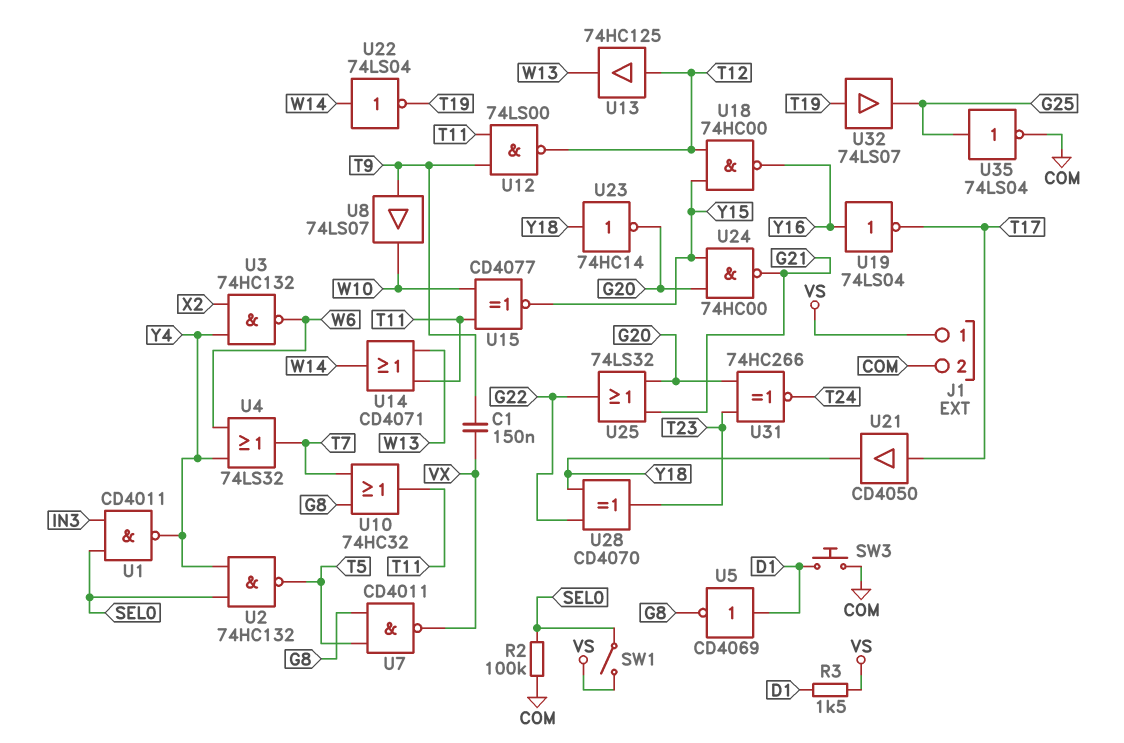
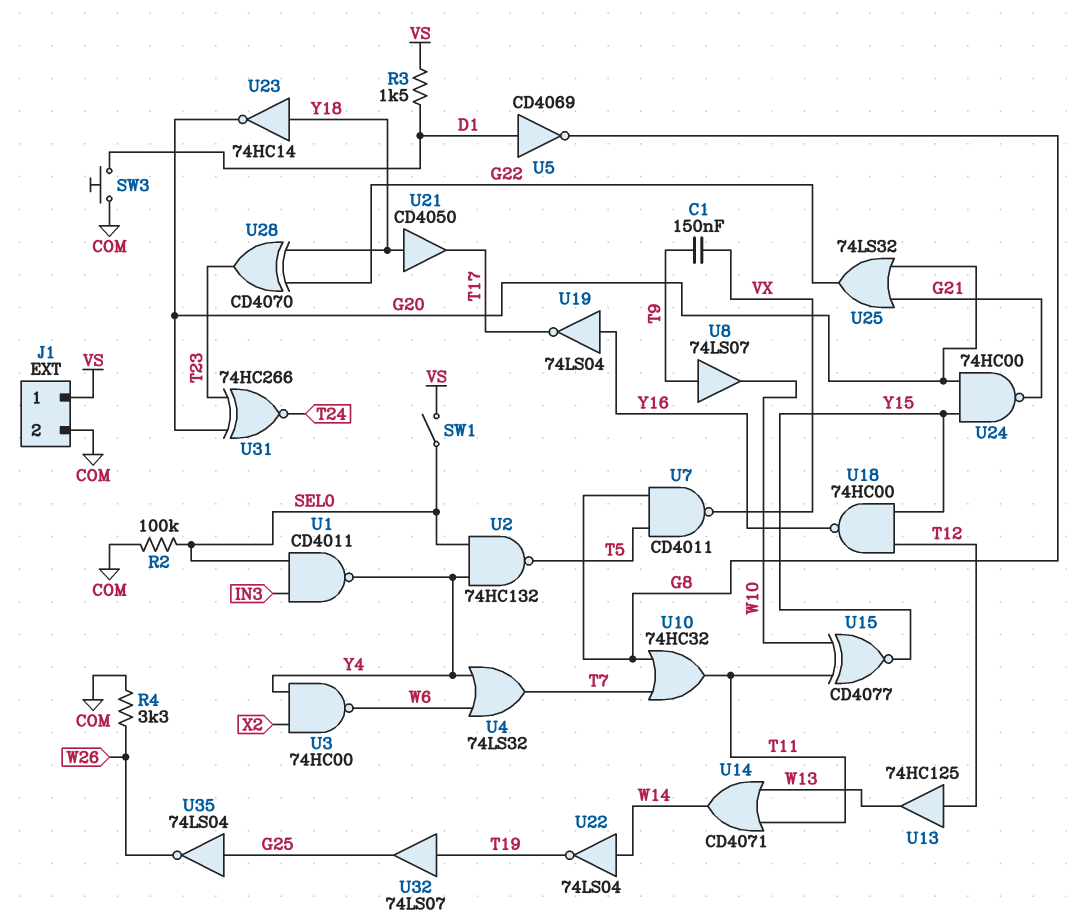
R4: none -> 3.3k (COM, W26)
U3: NAND 74HC132 (in X2, in Y4, out W6) -> NAND 74HC00 (in X2, in Y4, out W6)
U12: NAND 74LS00 (in T9, in T11, out T12) -> none
U21: buffer CD4050 (in T17, out Y18) -> buffer CD4050 (in Y18, out T17)
U35: NOT 74LS04 (in G25, out COM) -> NOT 74LS04 (in G25, out W26)

